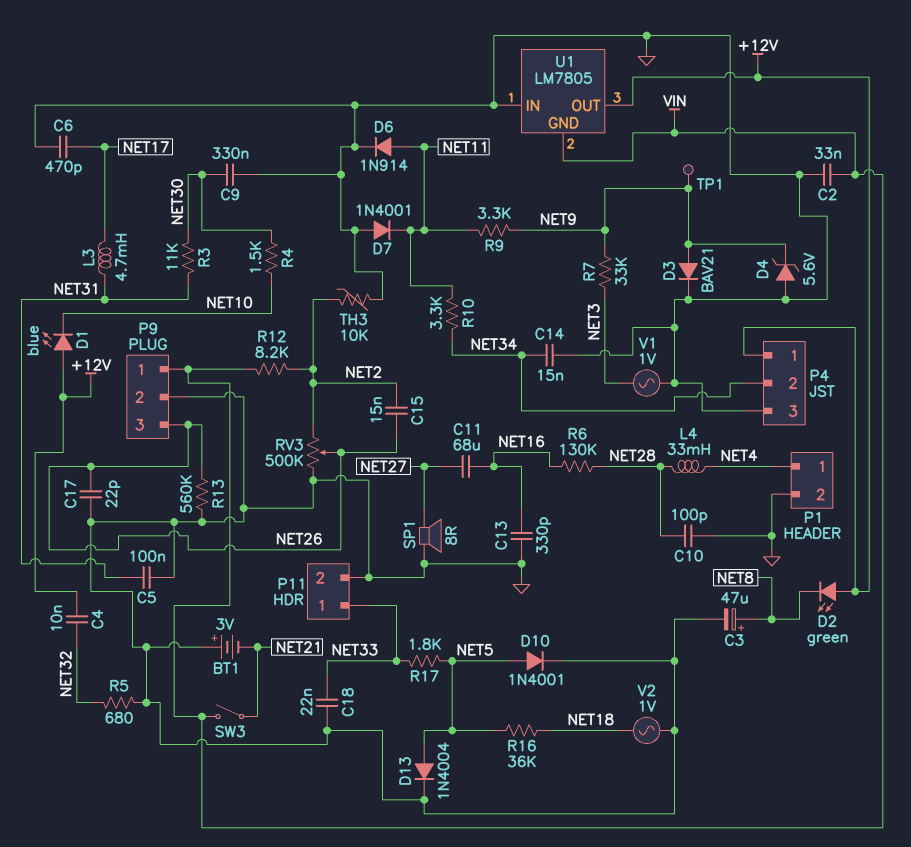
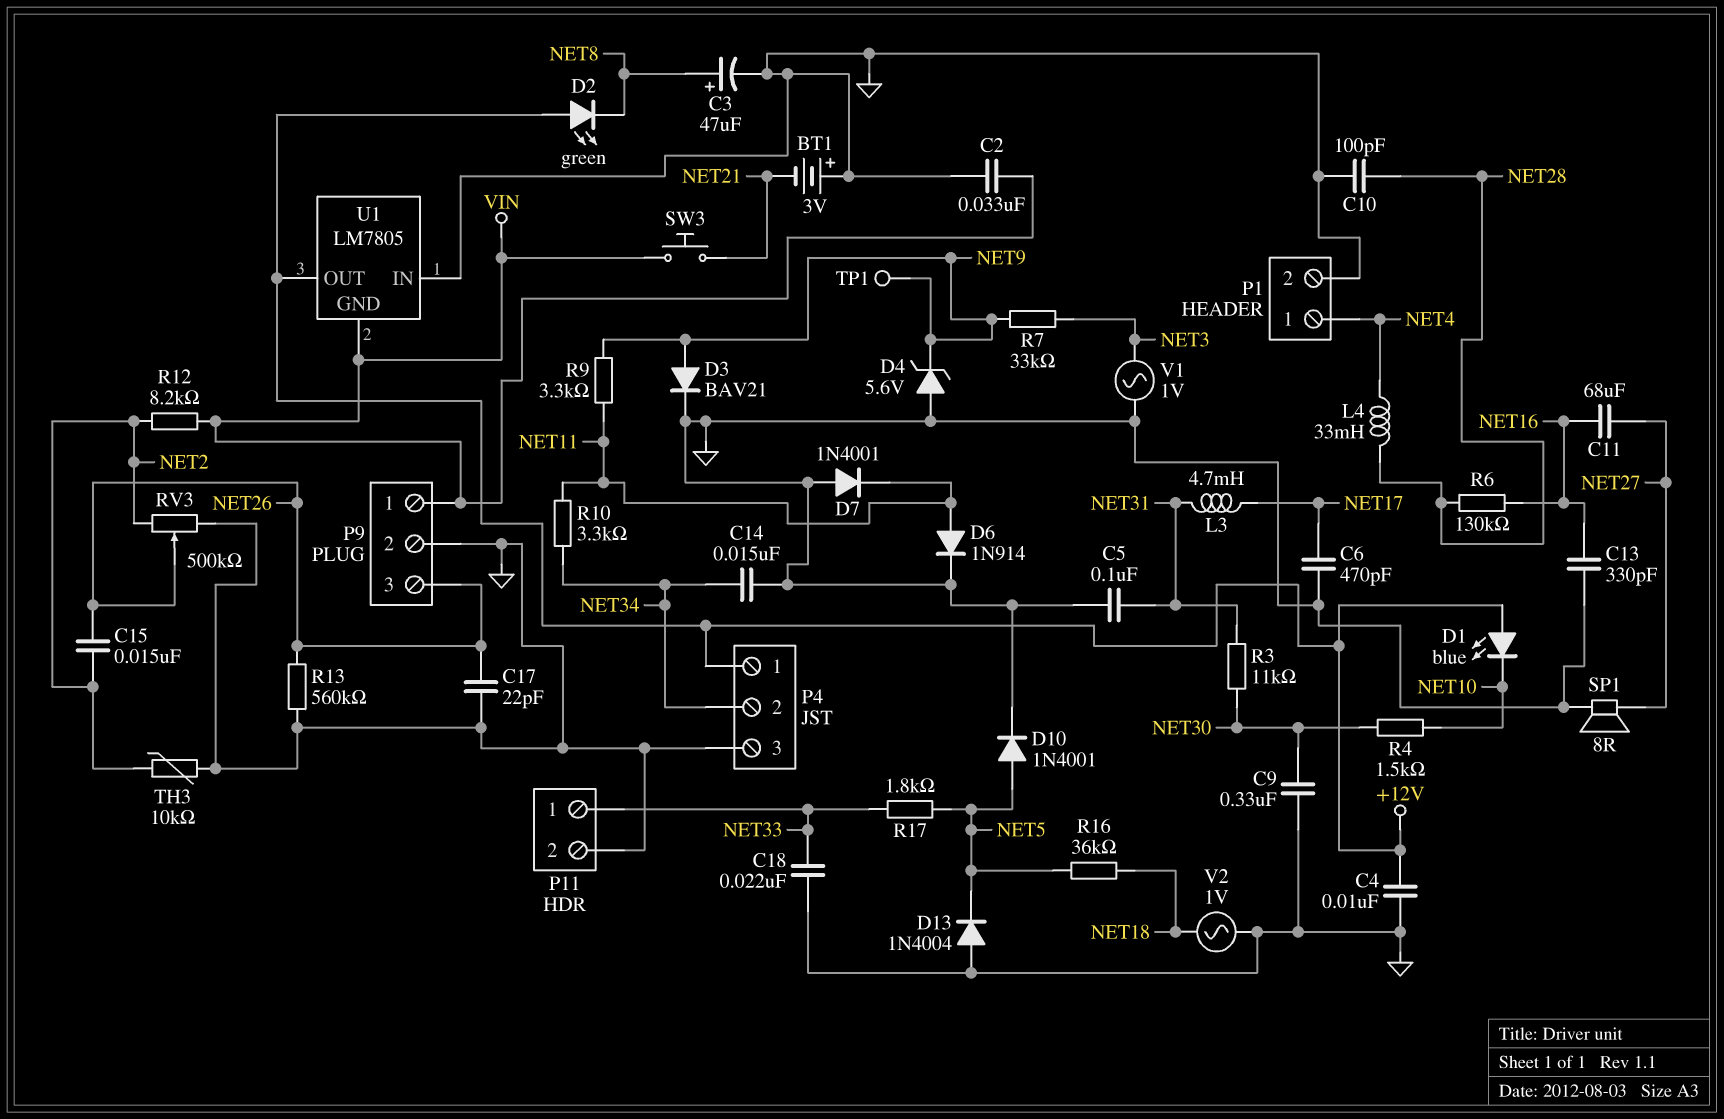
C4: 10nF (+12V, NET32) -> 10nF (+12V, GND)
D13: diode 1N4004 (A NET5, K GND) -> diode 1N4004 (A GND, K NET5)
R5: 680 (GND, NET32) -> none
SW3: switch (NET21, VIN) -> button (NET21, VIN)

